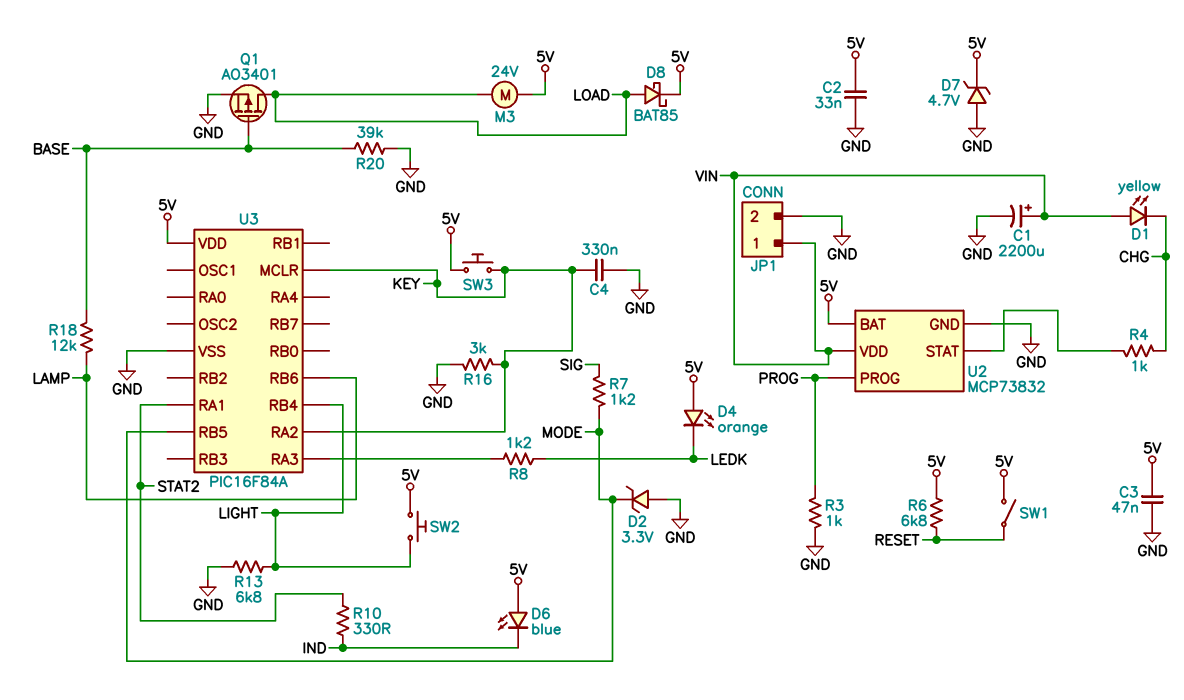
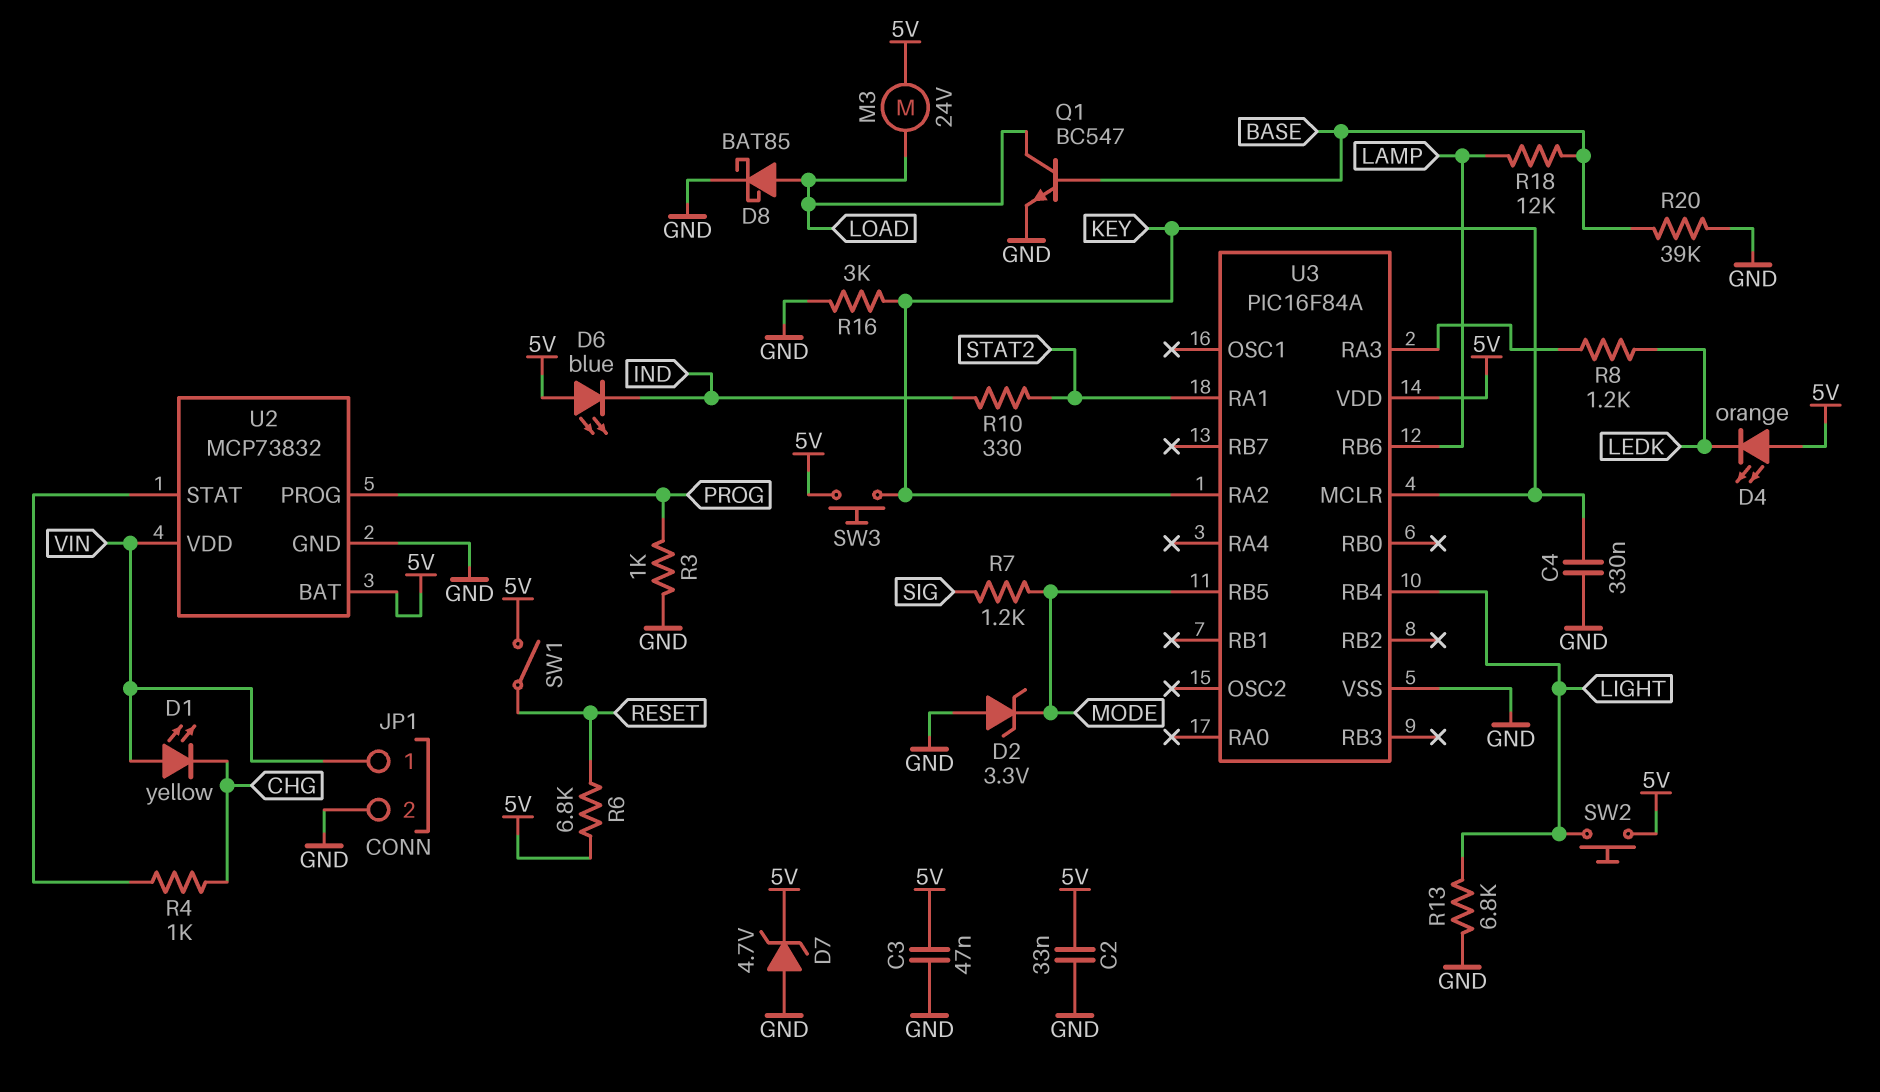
C1: 2200uF (plus VIN, minus GND) -> none
D8: schottky BAT85 (A LOAD, K 5V) -> schottky BAT85 (A LOAD, K GND)
Q1: PMOS AO3401 (G BASE, D LOAD, S GND) -> NPN BC547 (B BASE, C LOAD, E GND)

